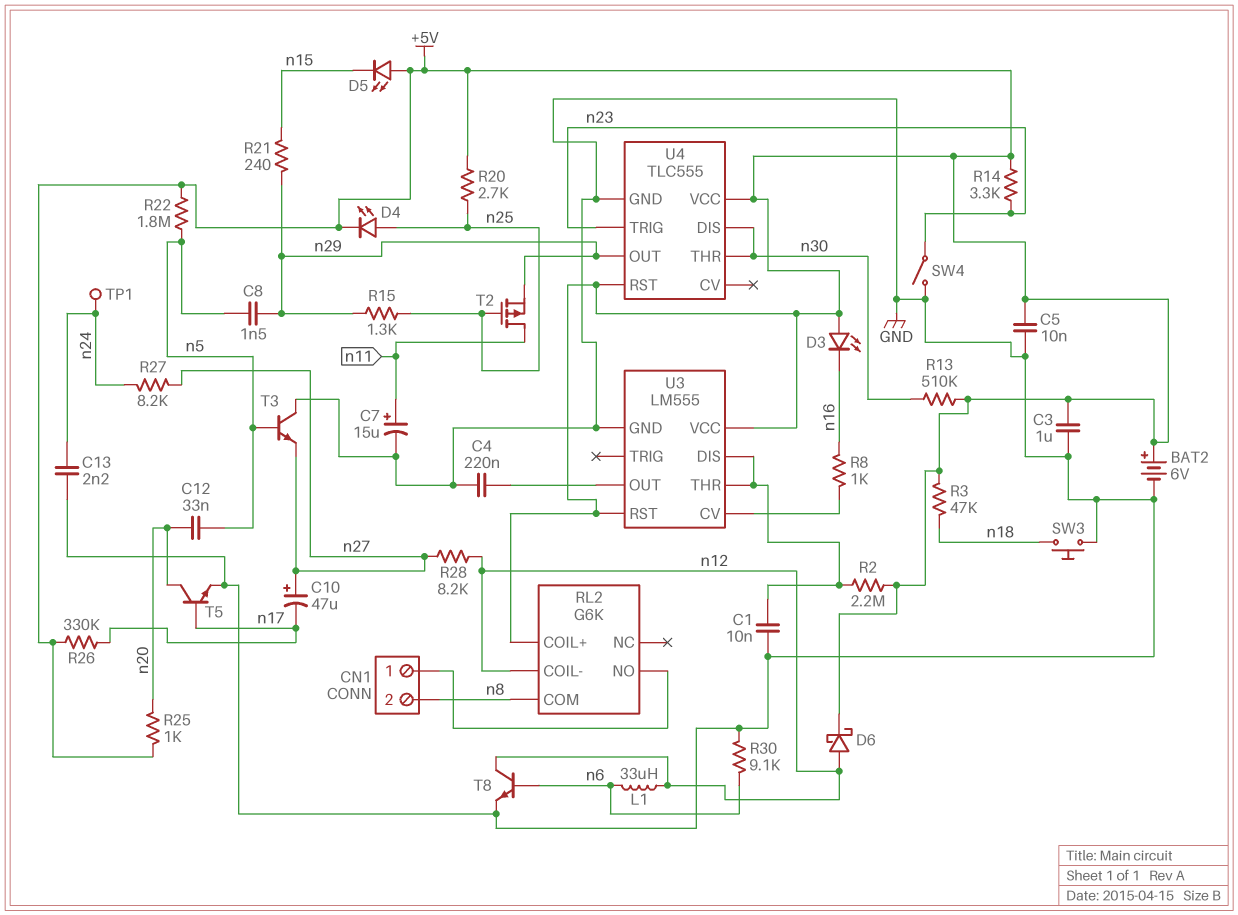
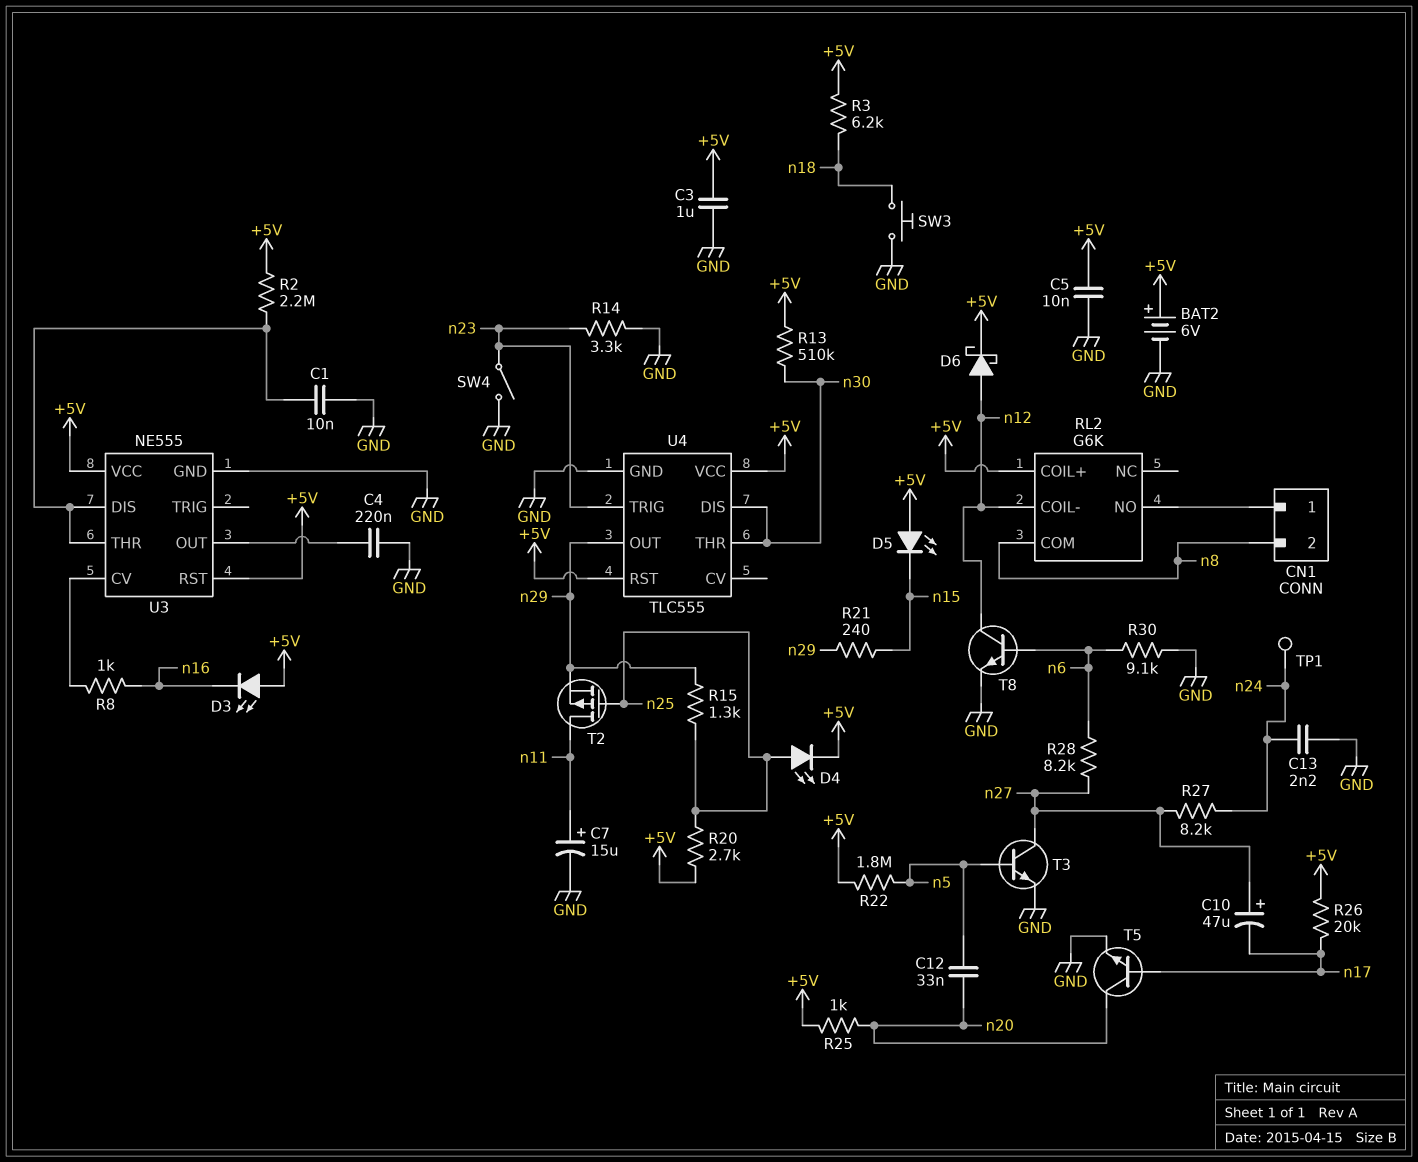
C8: 1.5nF (n5, n29) -> none
L1: 33uH (n6, n12) -> none
R3: 47k (+5V, n18) -> 6.2k (+5V, n18)
R14: 3.3k (+5V, n23) -> 3.3k (GND, n23)
R26: 330k (+5V, n17) -> 20k (+5V, n17)
R28: 8.2k (n12, n27) -> 8.2k (n6, n27)
T3: NPN (B n5, C GND, E n27) -> NPN (B n5, C n27, E GND)
U3: LM555 -> NE555

